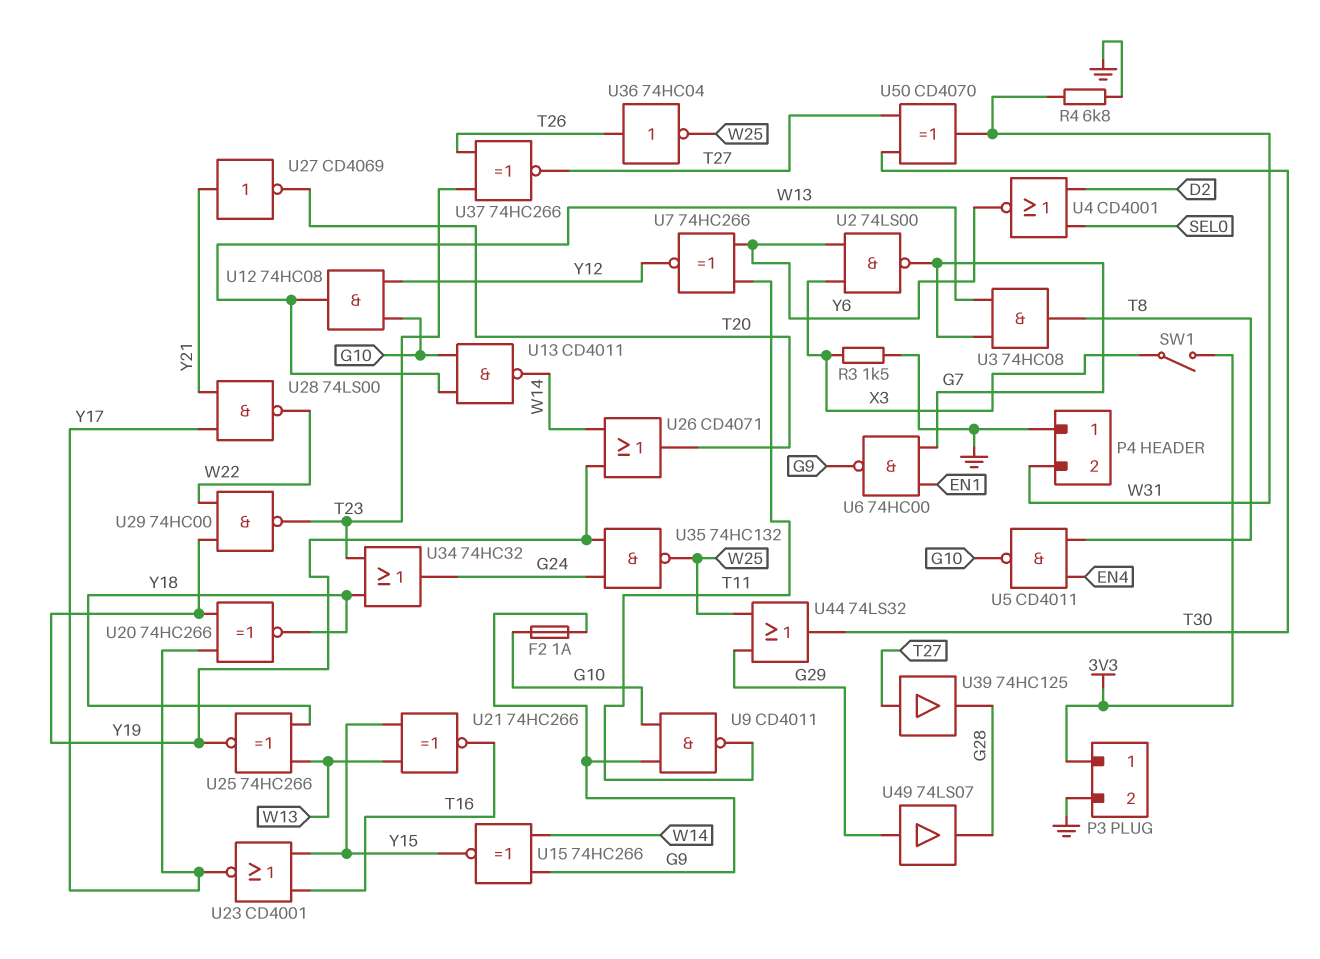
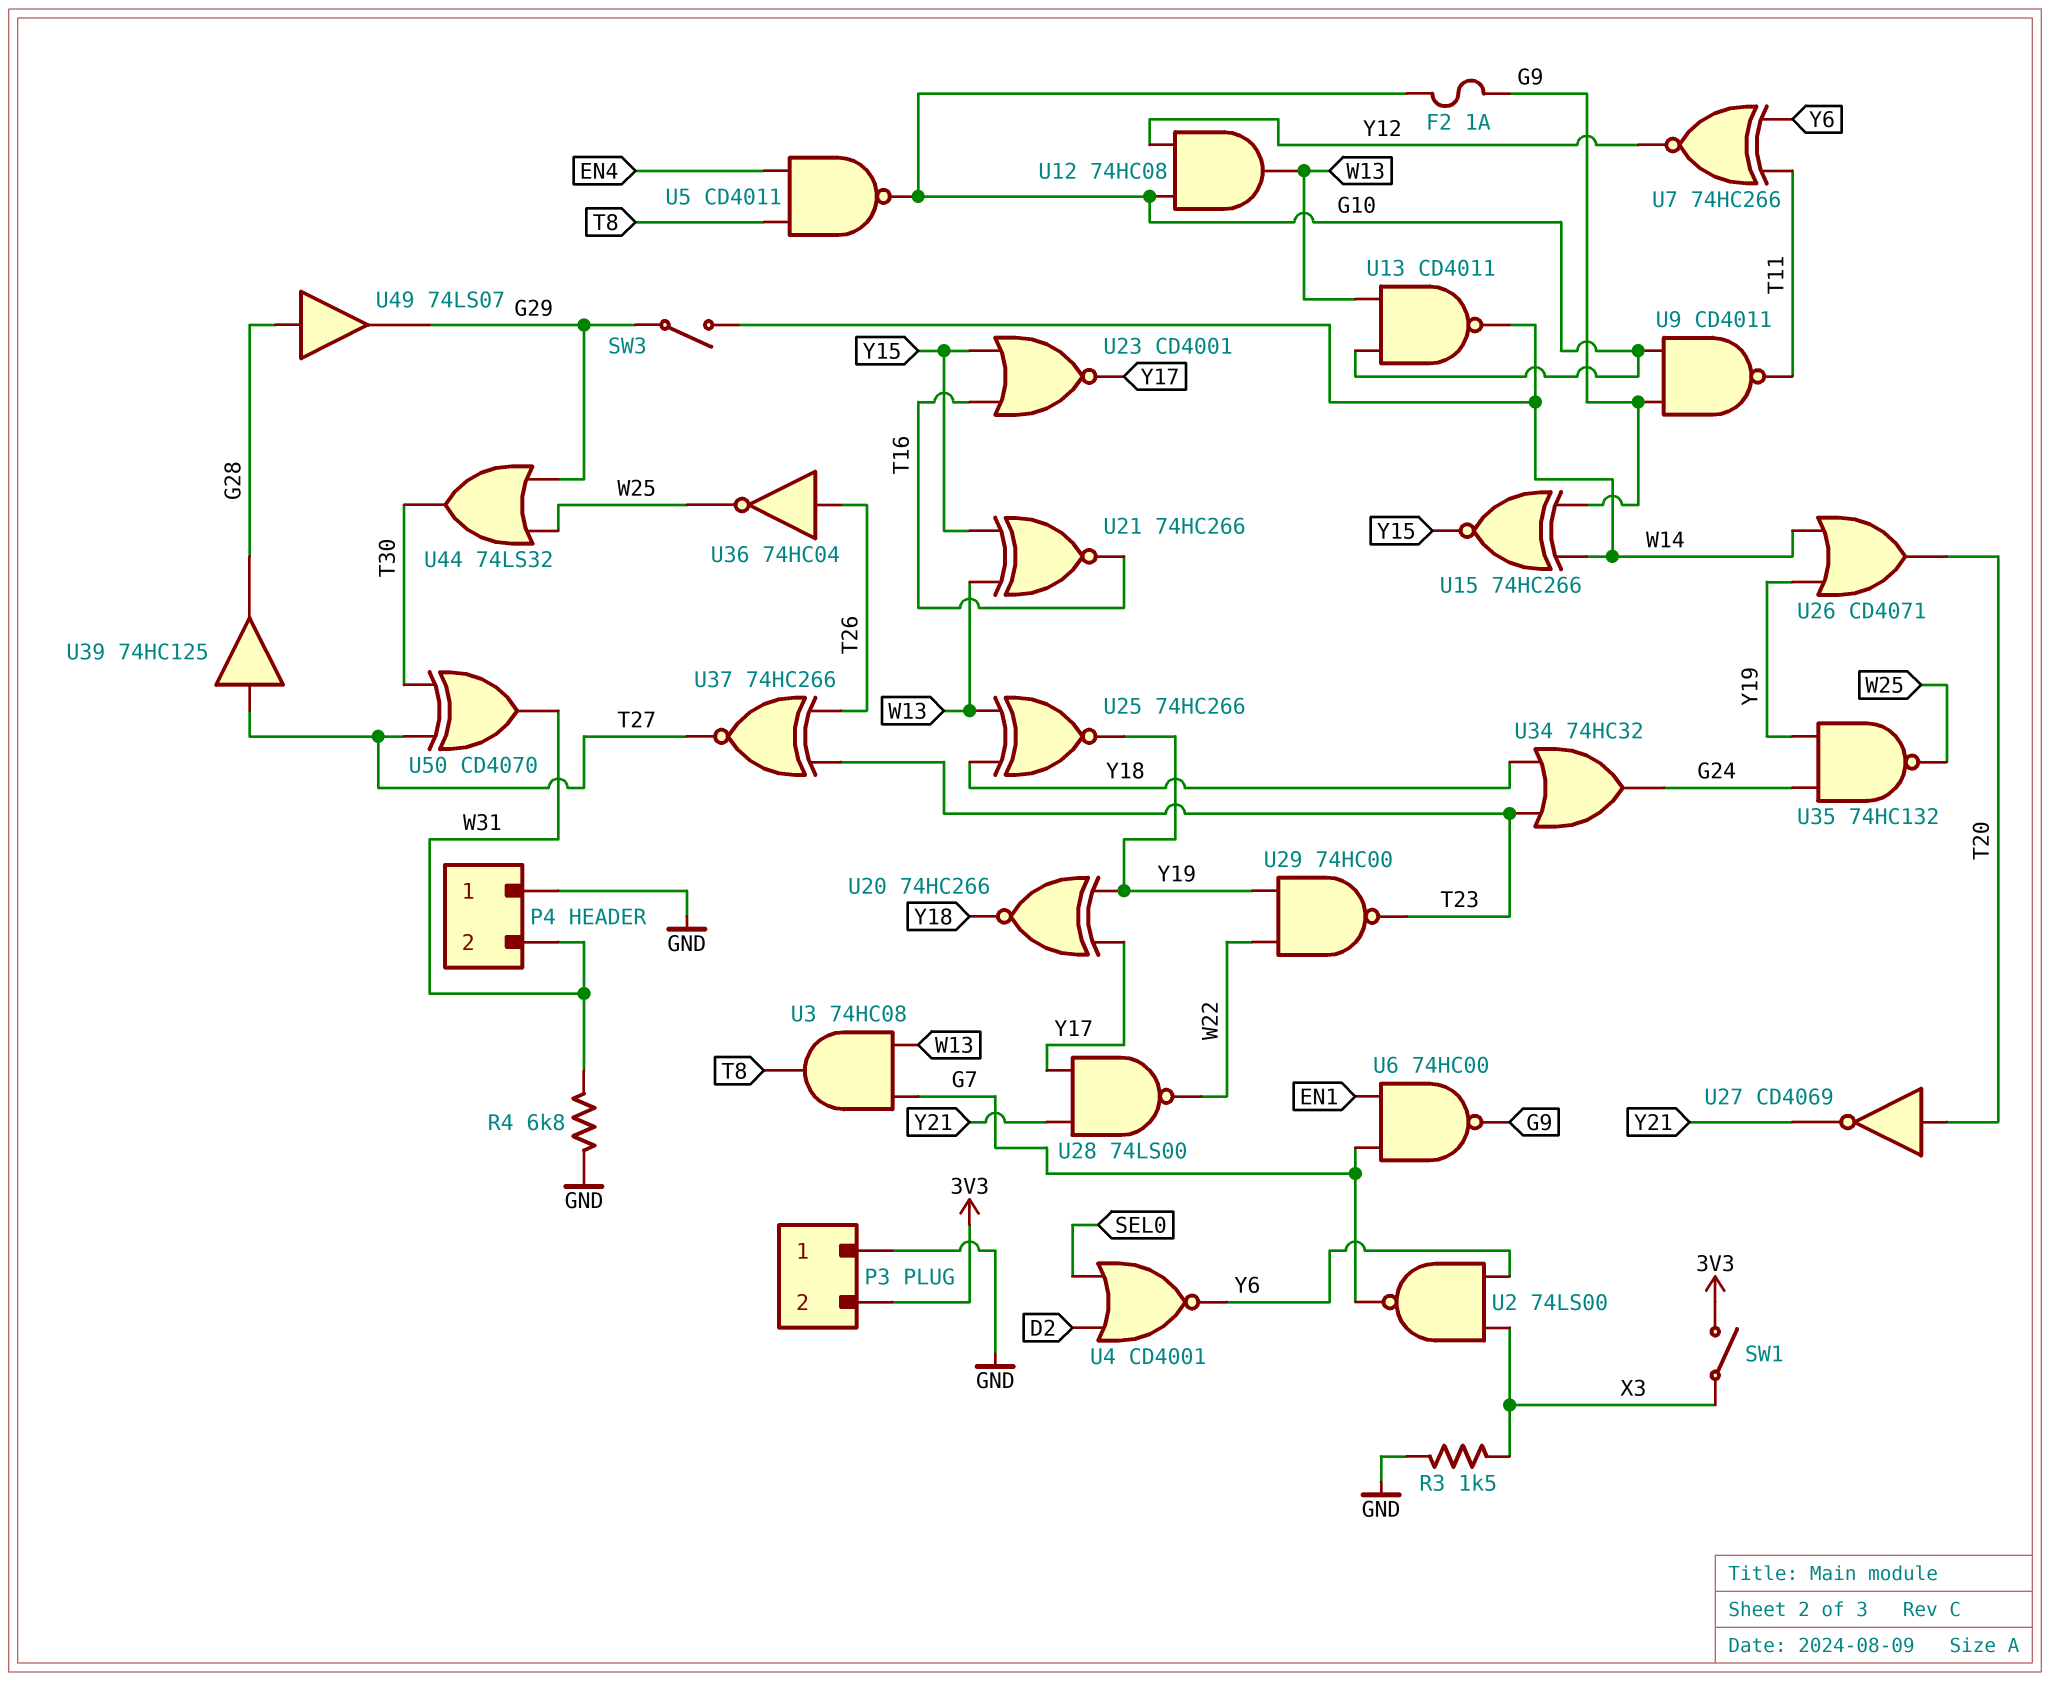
P3 pin 1: 3V3 -> GND
P3 pin 2: GND -> 3V3
SW3: none -> switch (G29, W14)
U27: NOT CD4069 (in Y21, out T20) -> NOT CD4069 (in T20, out Y21)
U49: buffer 74LS07 (in G29, out G28) -> buffer 74LS07 (in G28, out G29)

